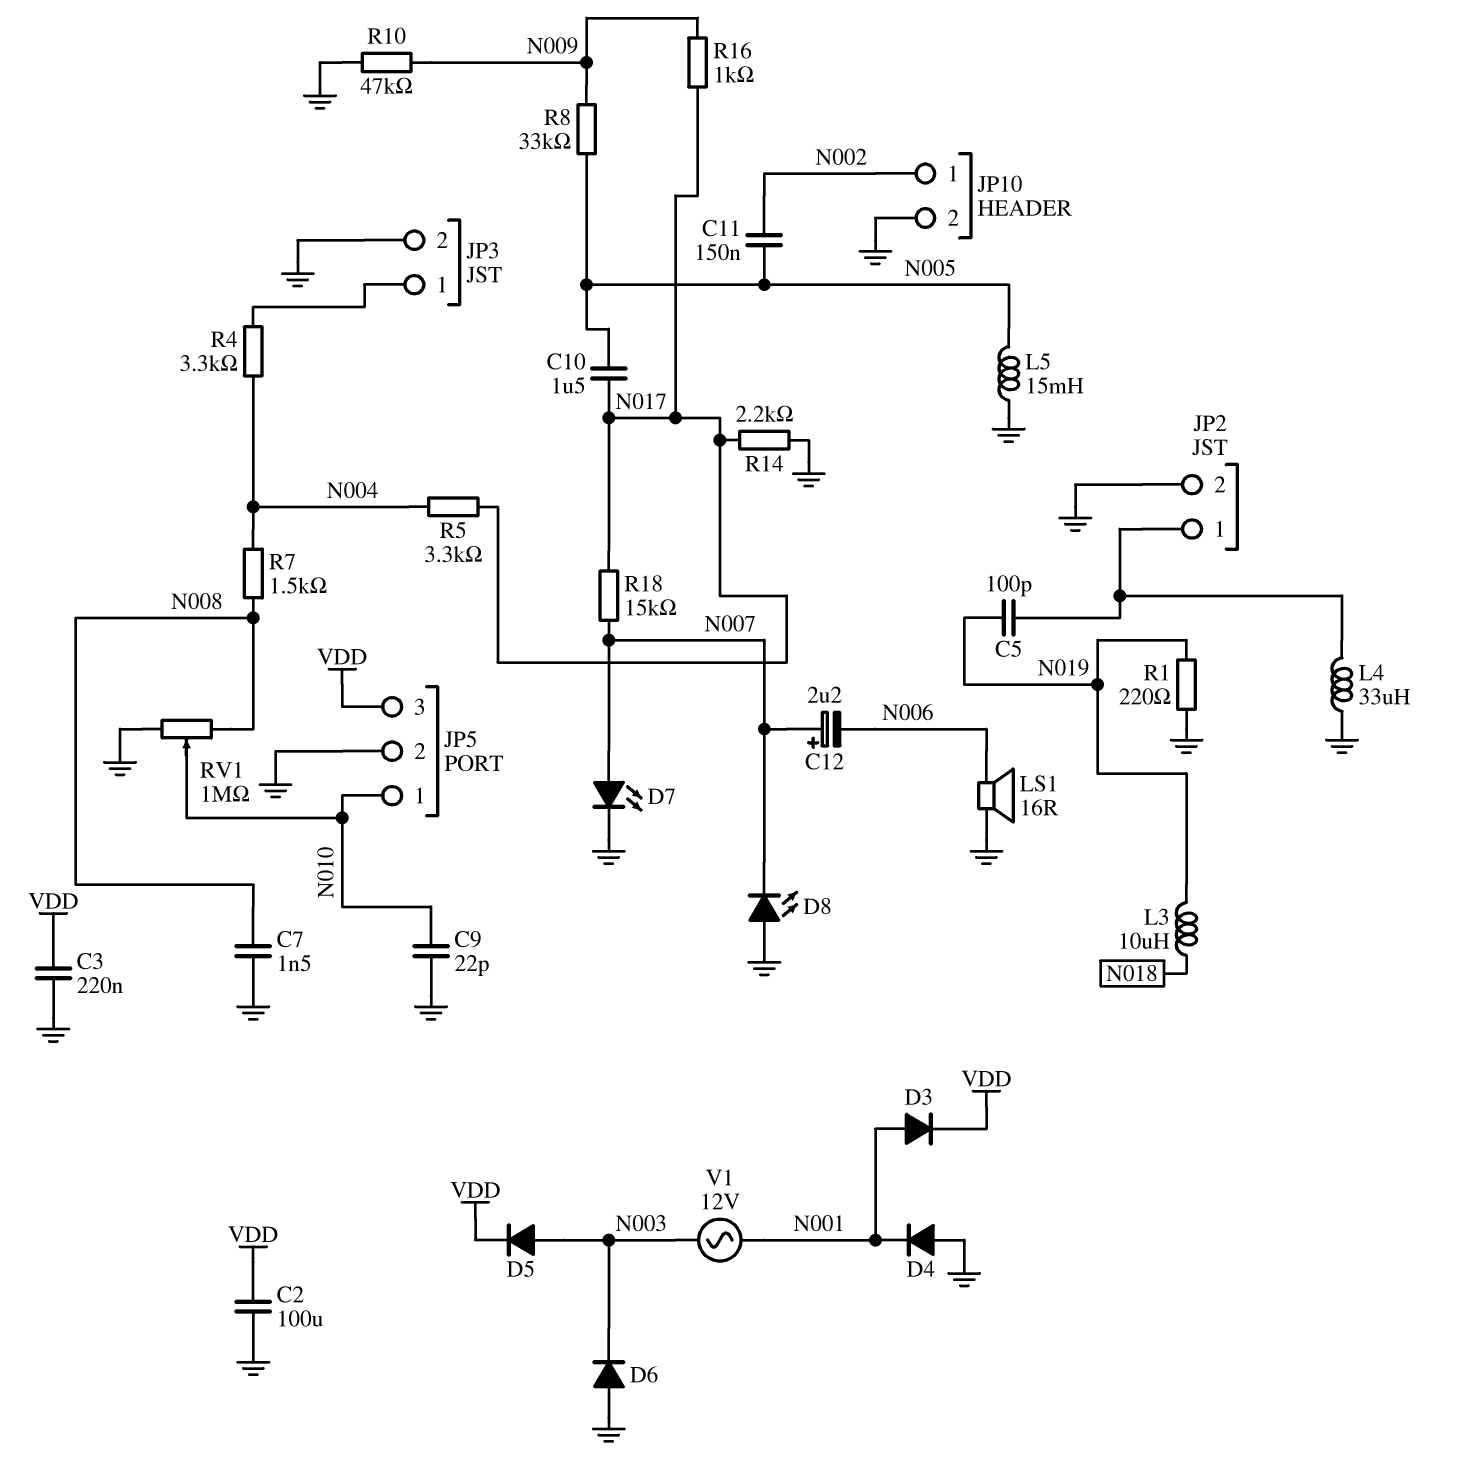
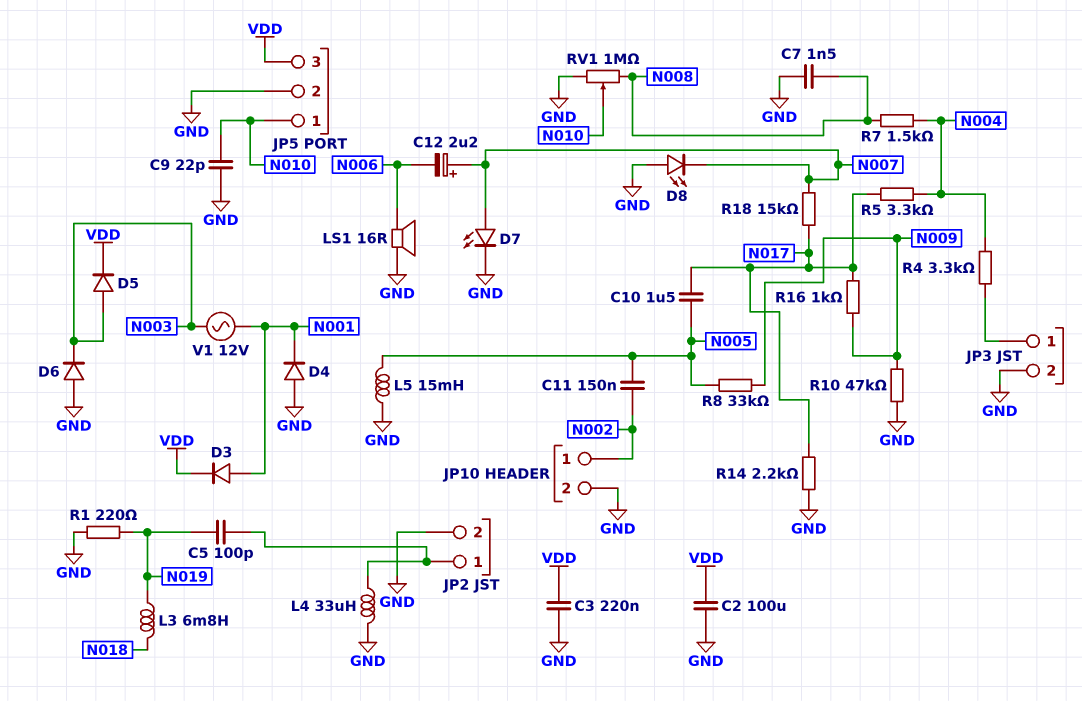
L3: 10uH (N018, N019) -> 6.8mH (N018, N019)

